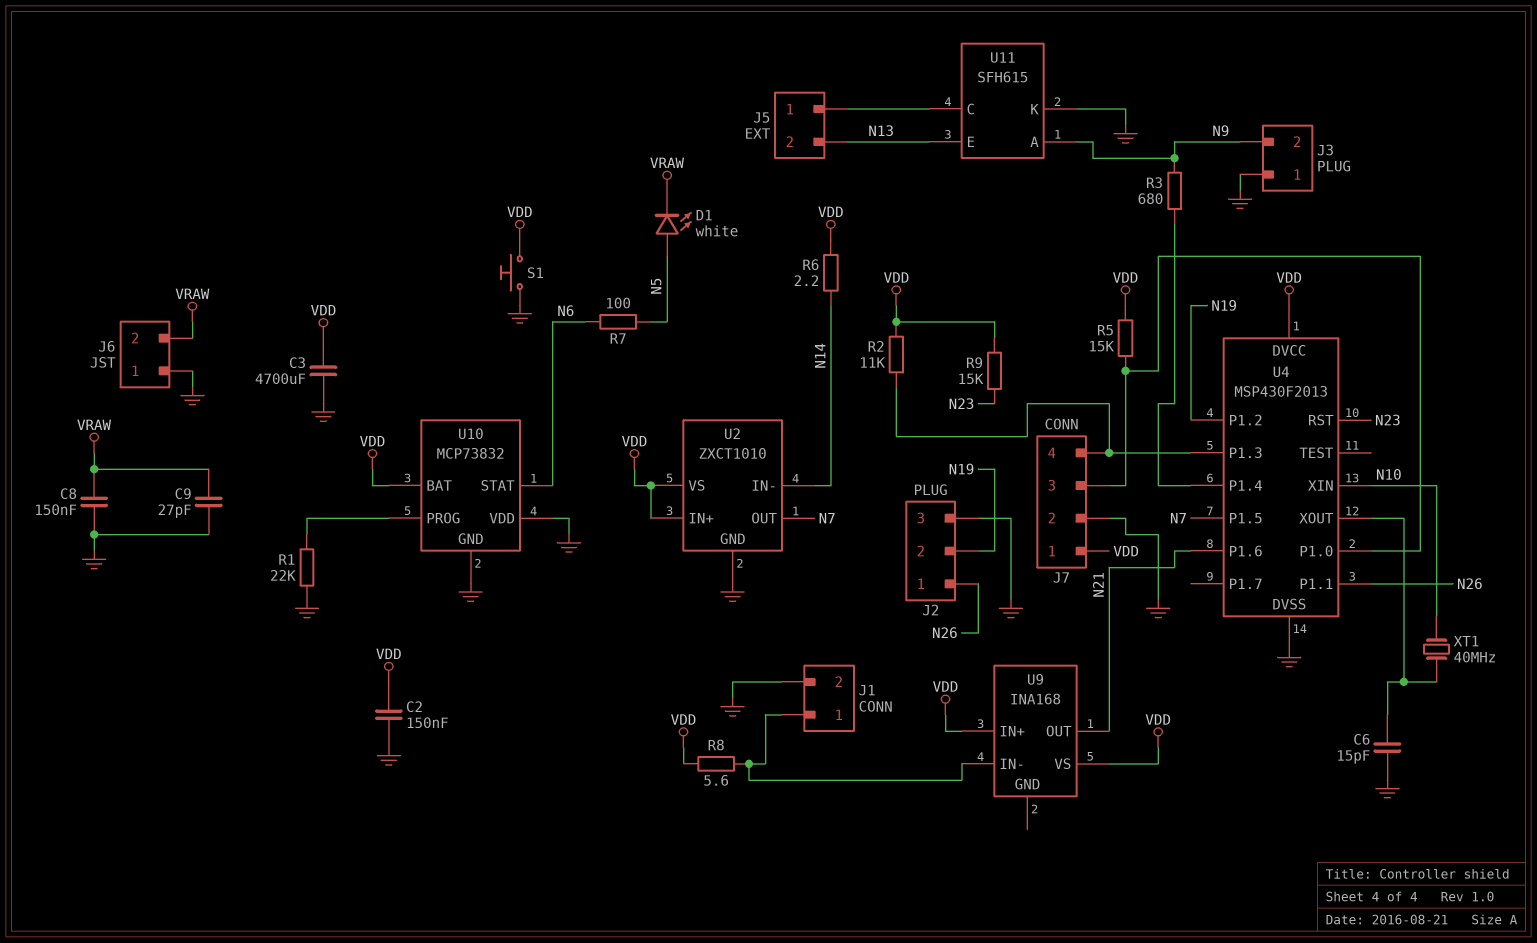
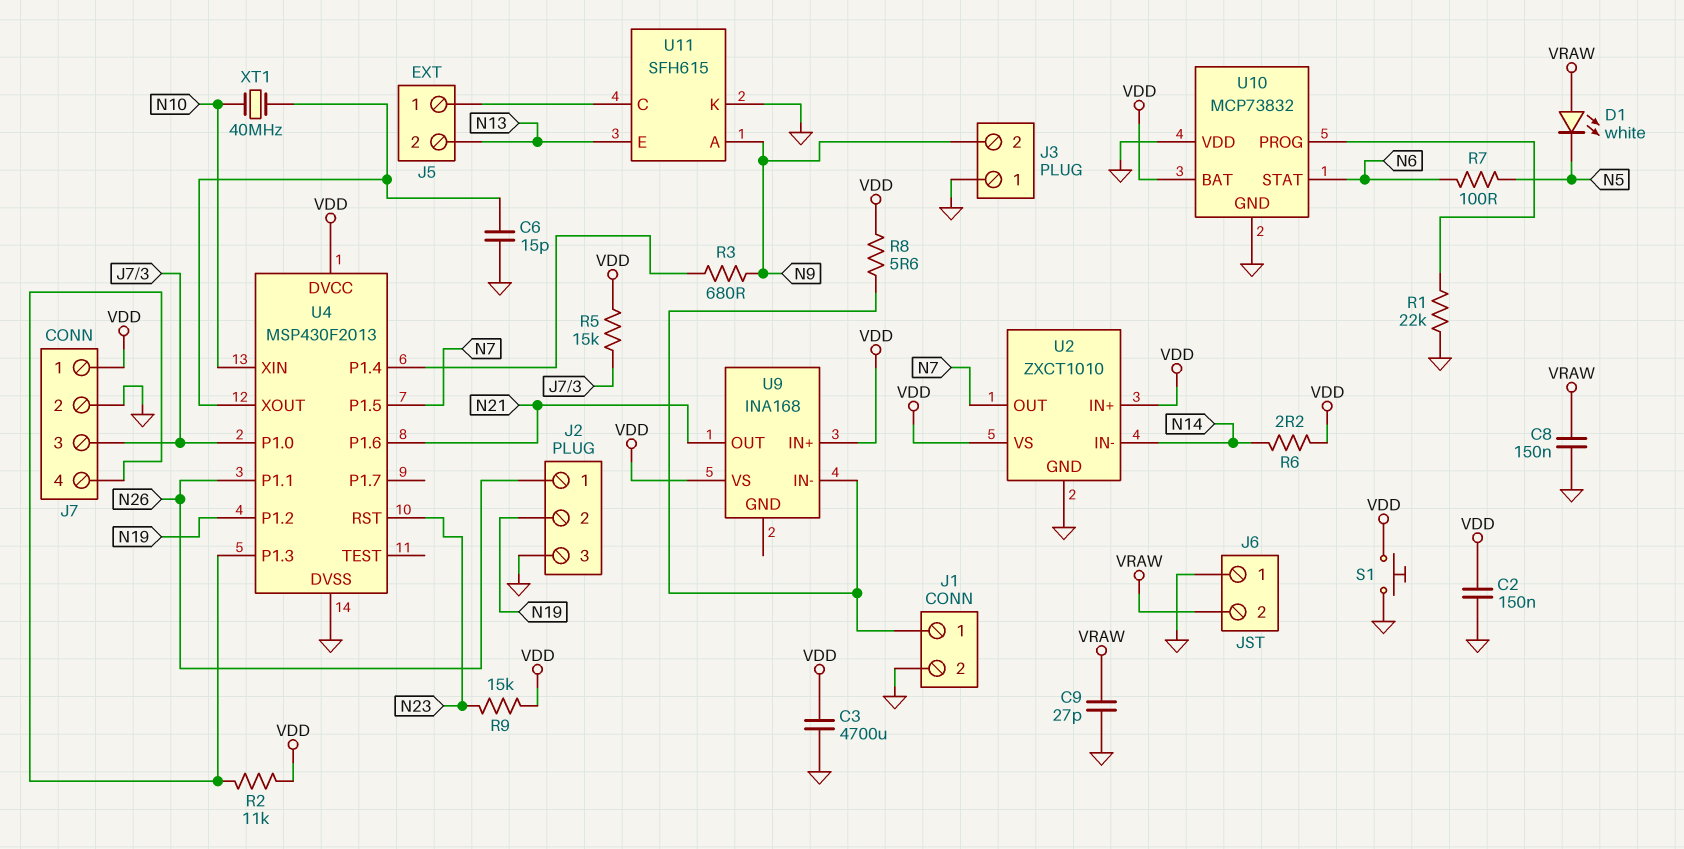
D1: LED white (A N5, K VRAW) -> LED white (A VRAW, K N5)

